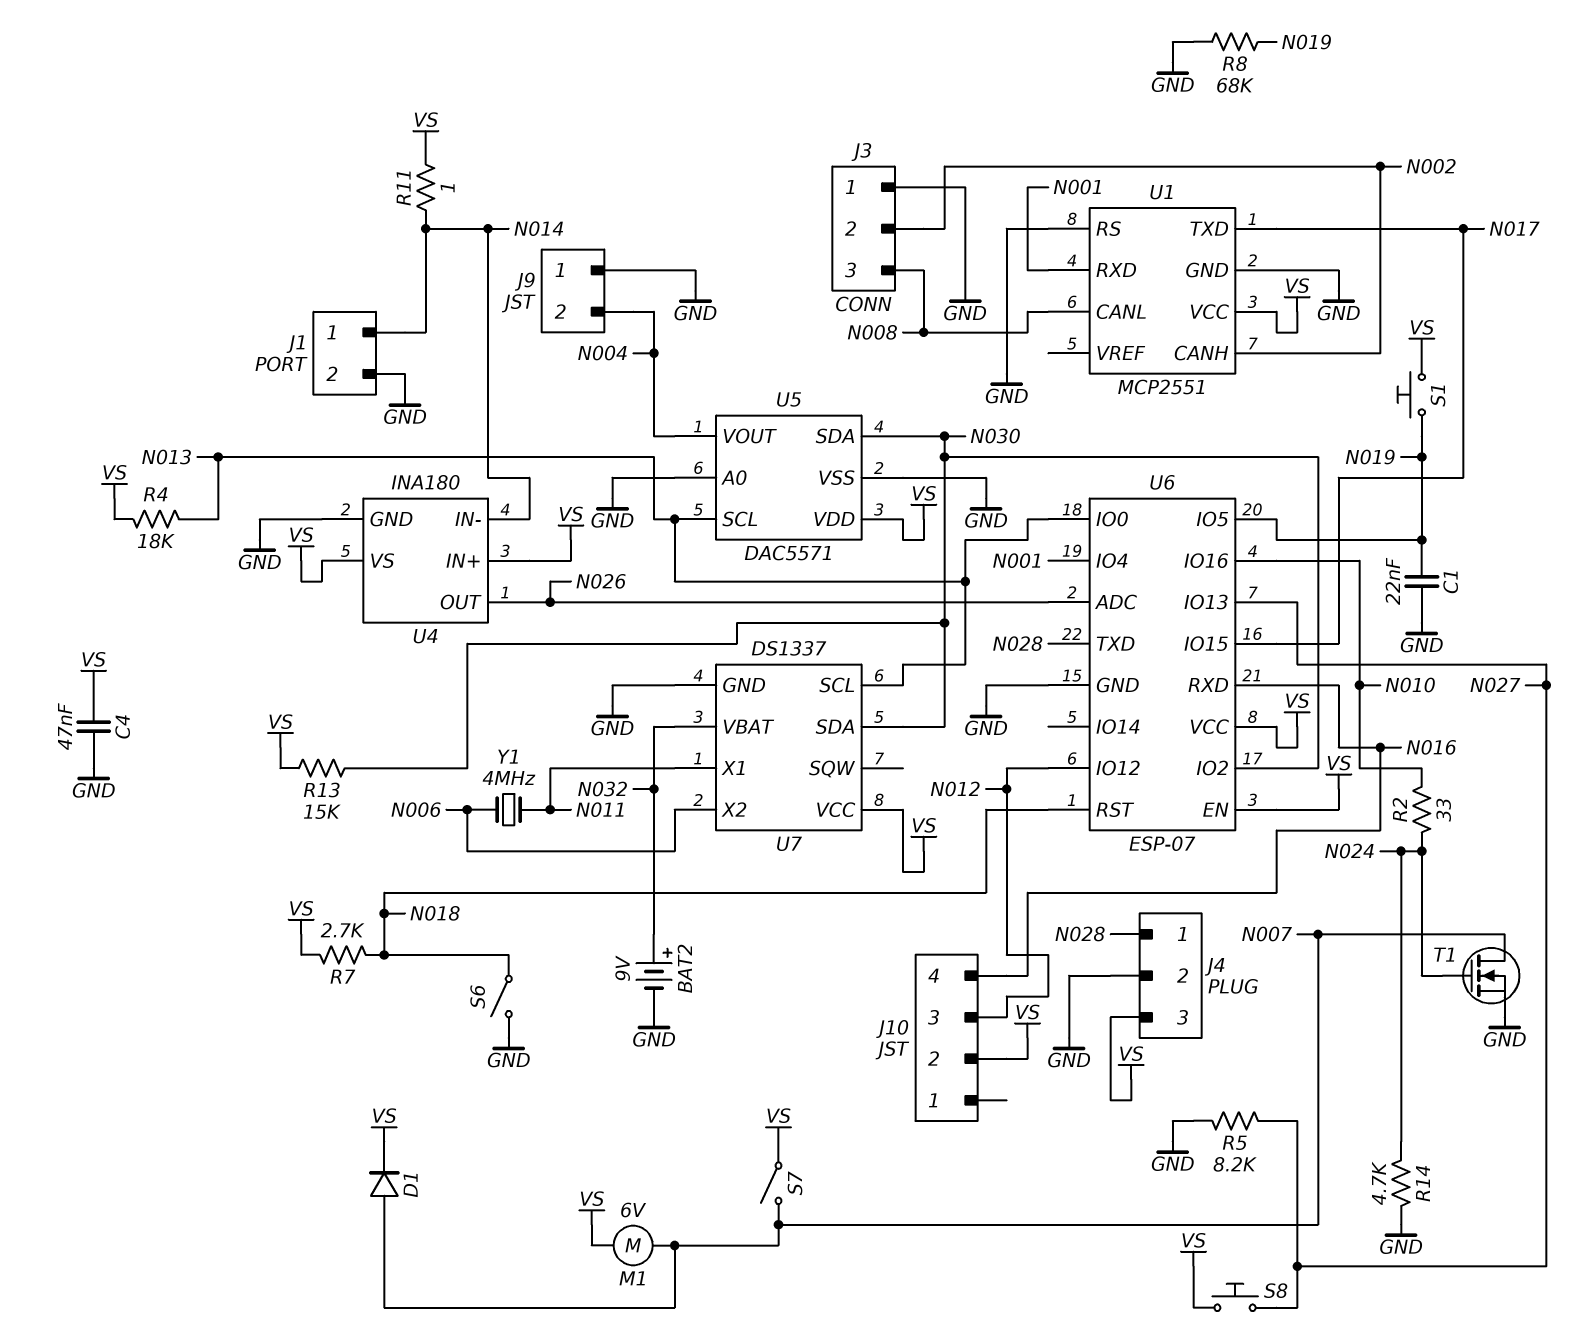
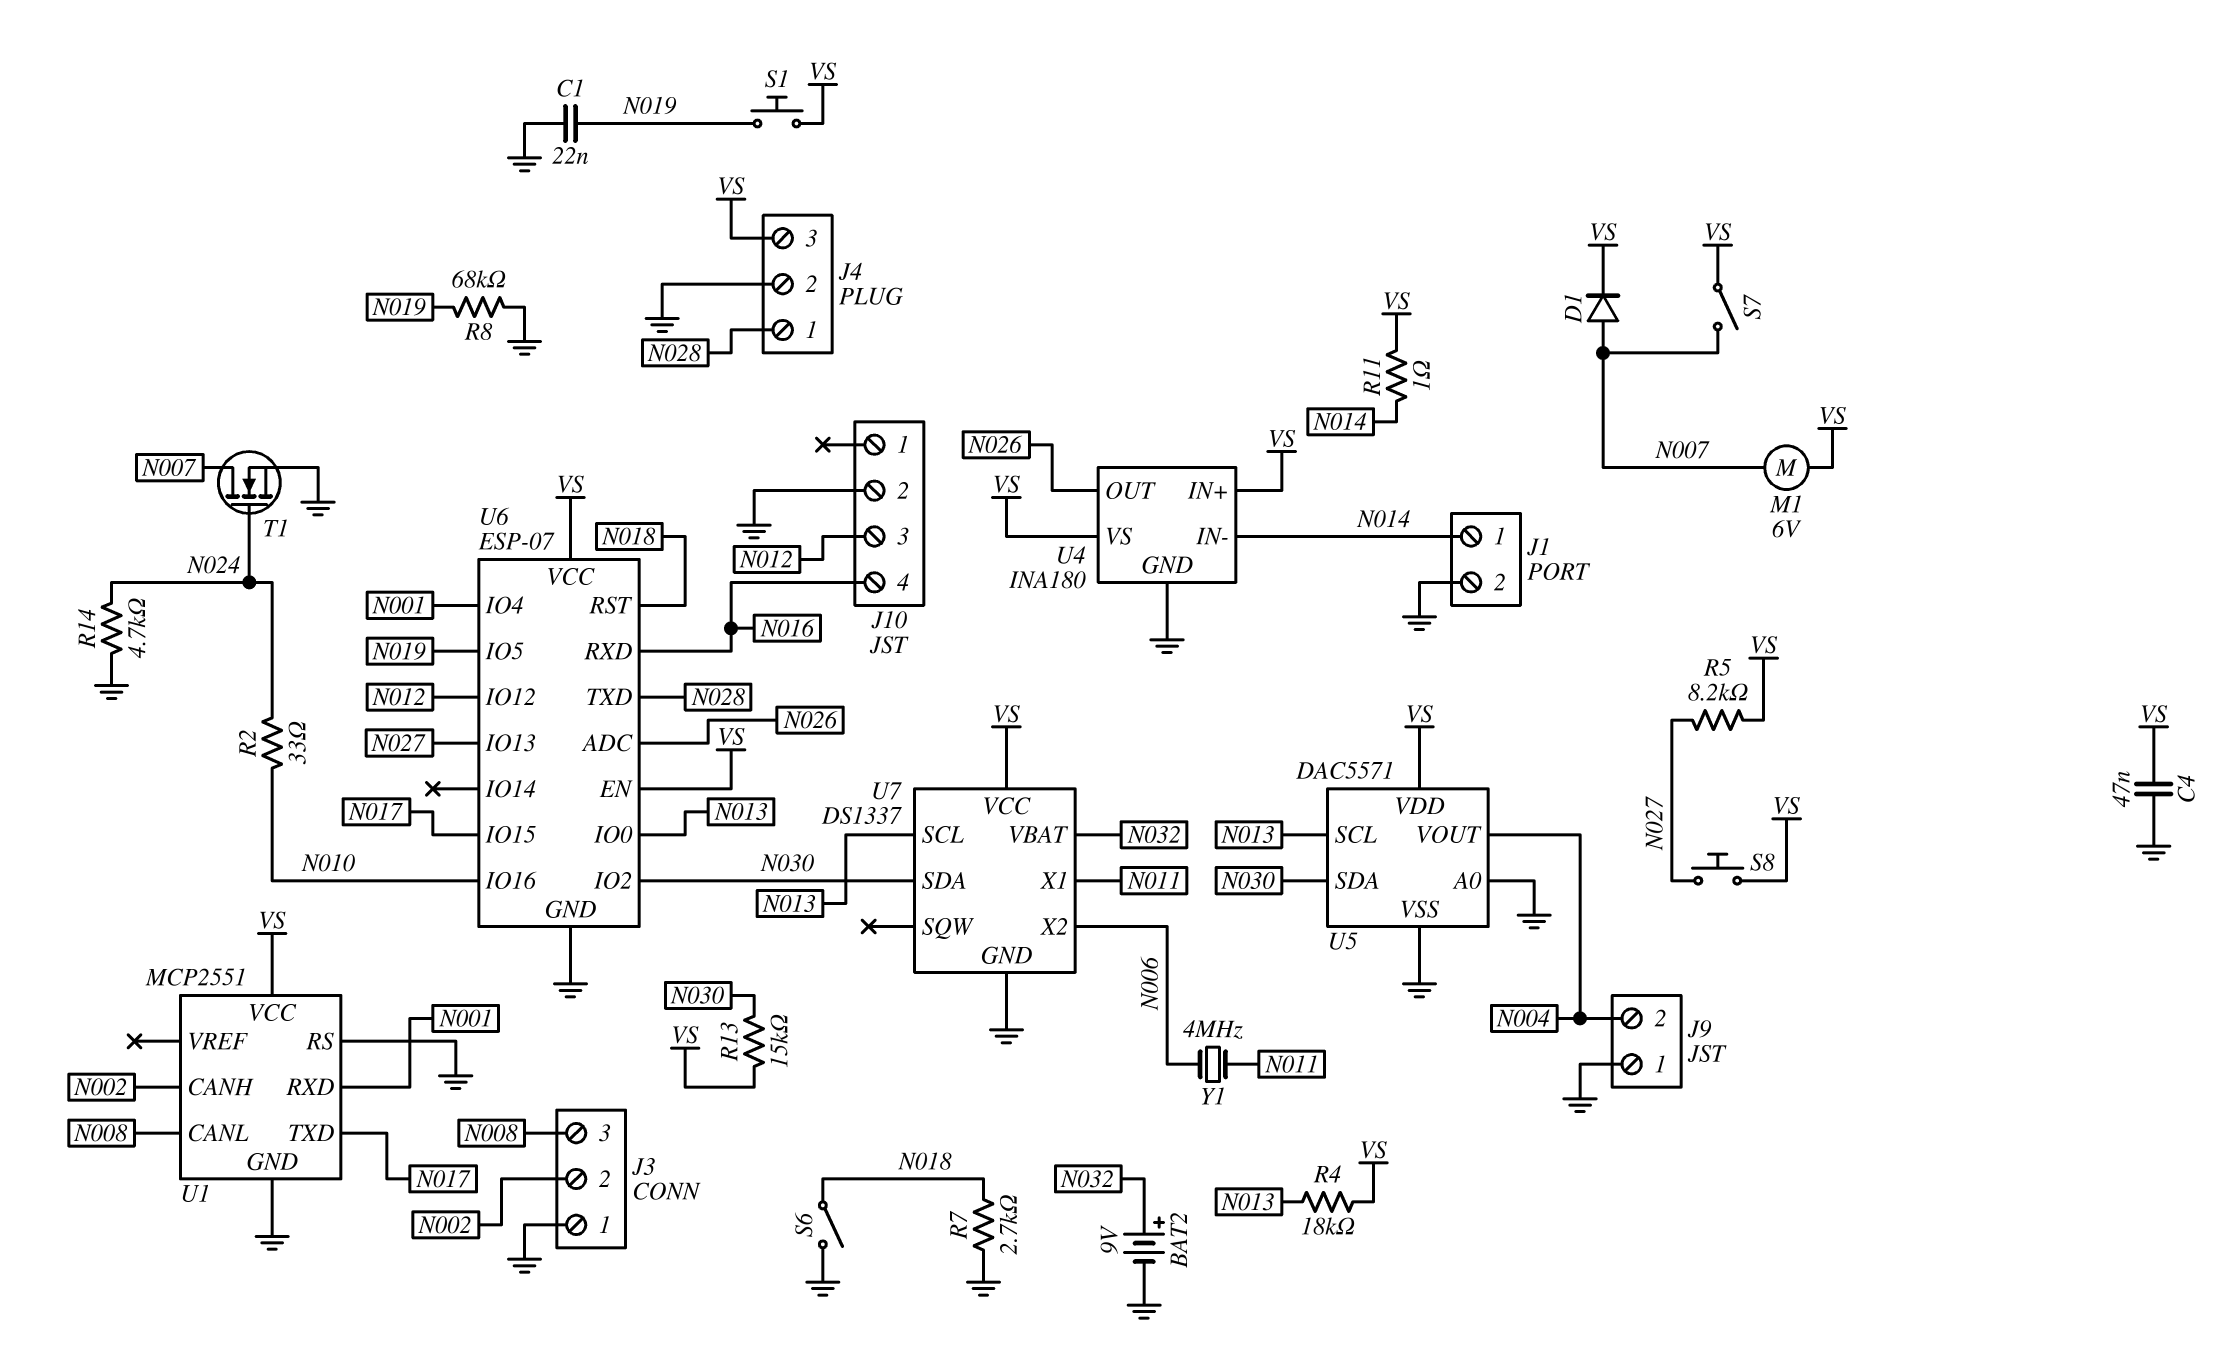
J10 pin 2: VS -> GND
R5: 8.2k (GND, N027) -> 8.2k (N027, VS)
R7: 2.7k (N018, VS) -> 2.7k (GND, N018)

